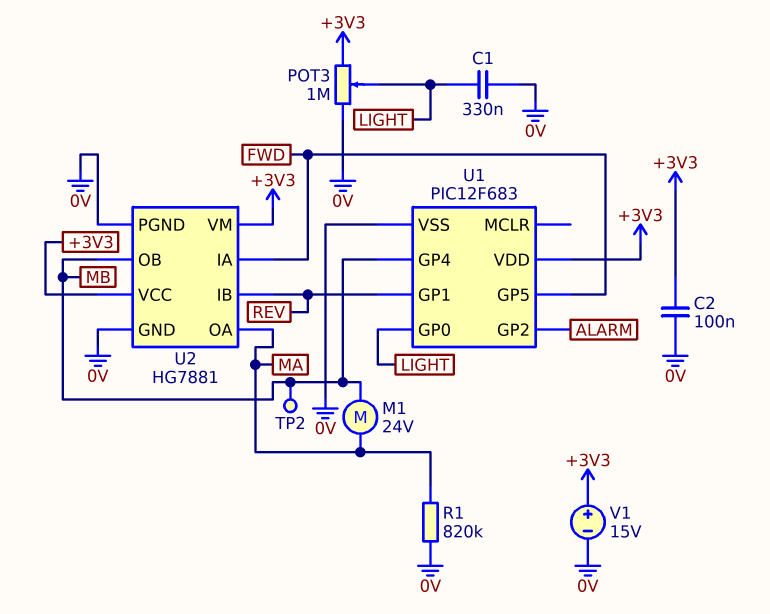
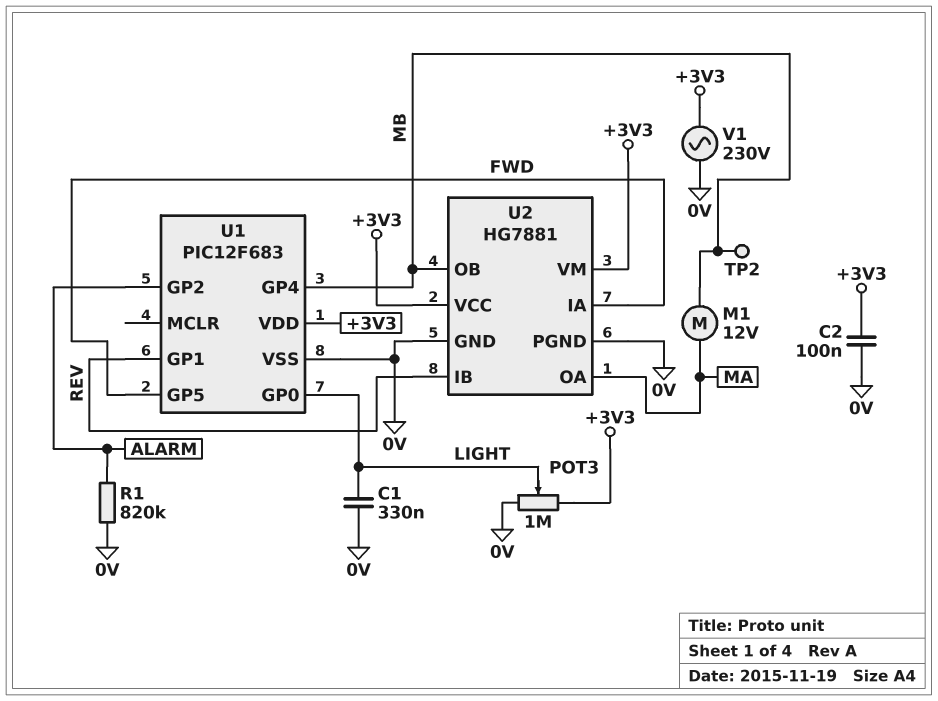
M1: motor 24V (MA, MB) -> motor 12V (MA, MB)
R1: 820k (0V, MA) -> 820k (0V, ALARM)
V1: 15V (plus +3V3, minus 0V) -> AC 230V (+3V3, 0V)

